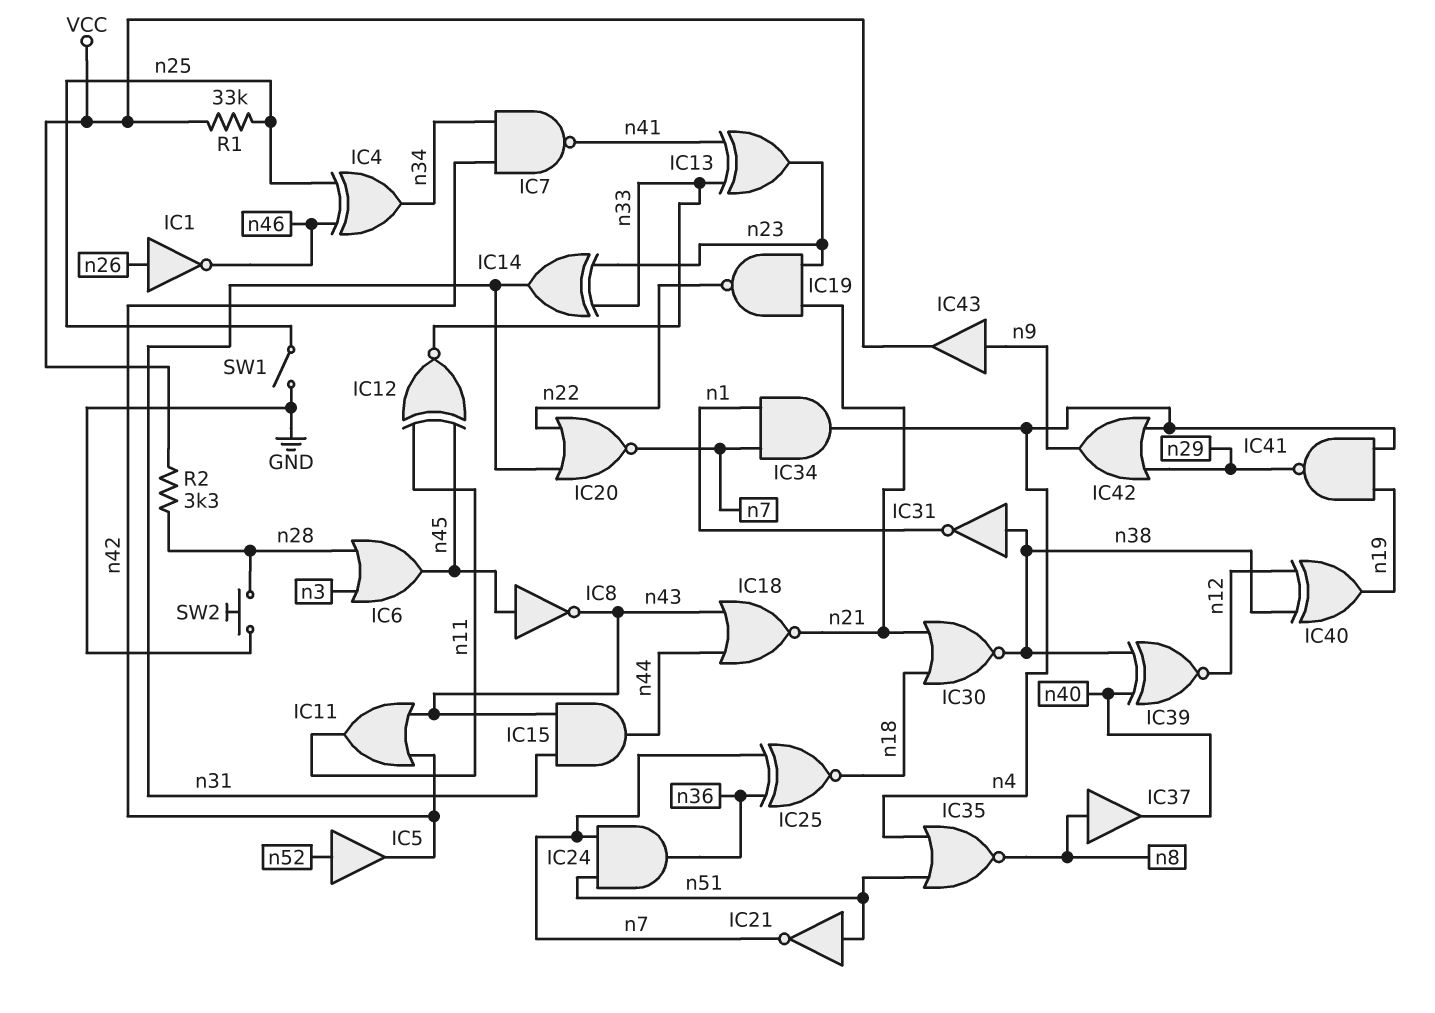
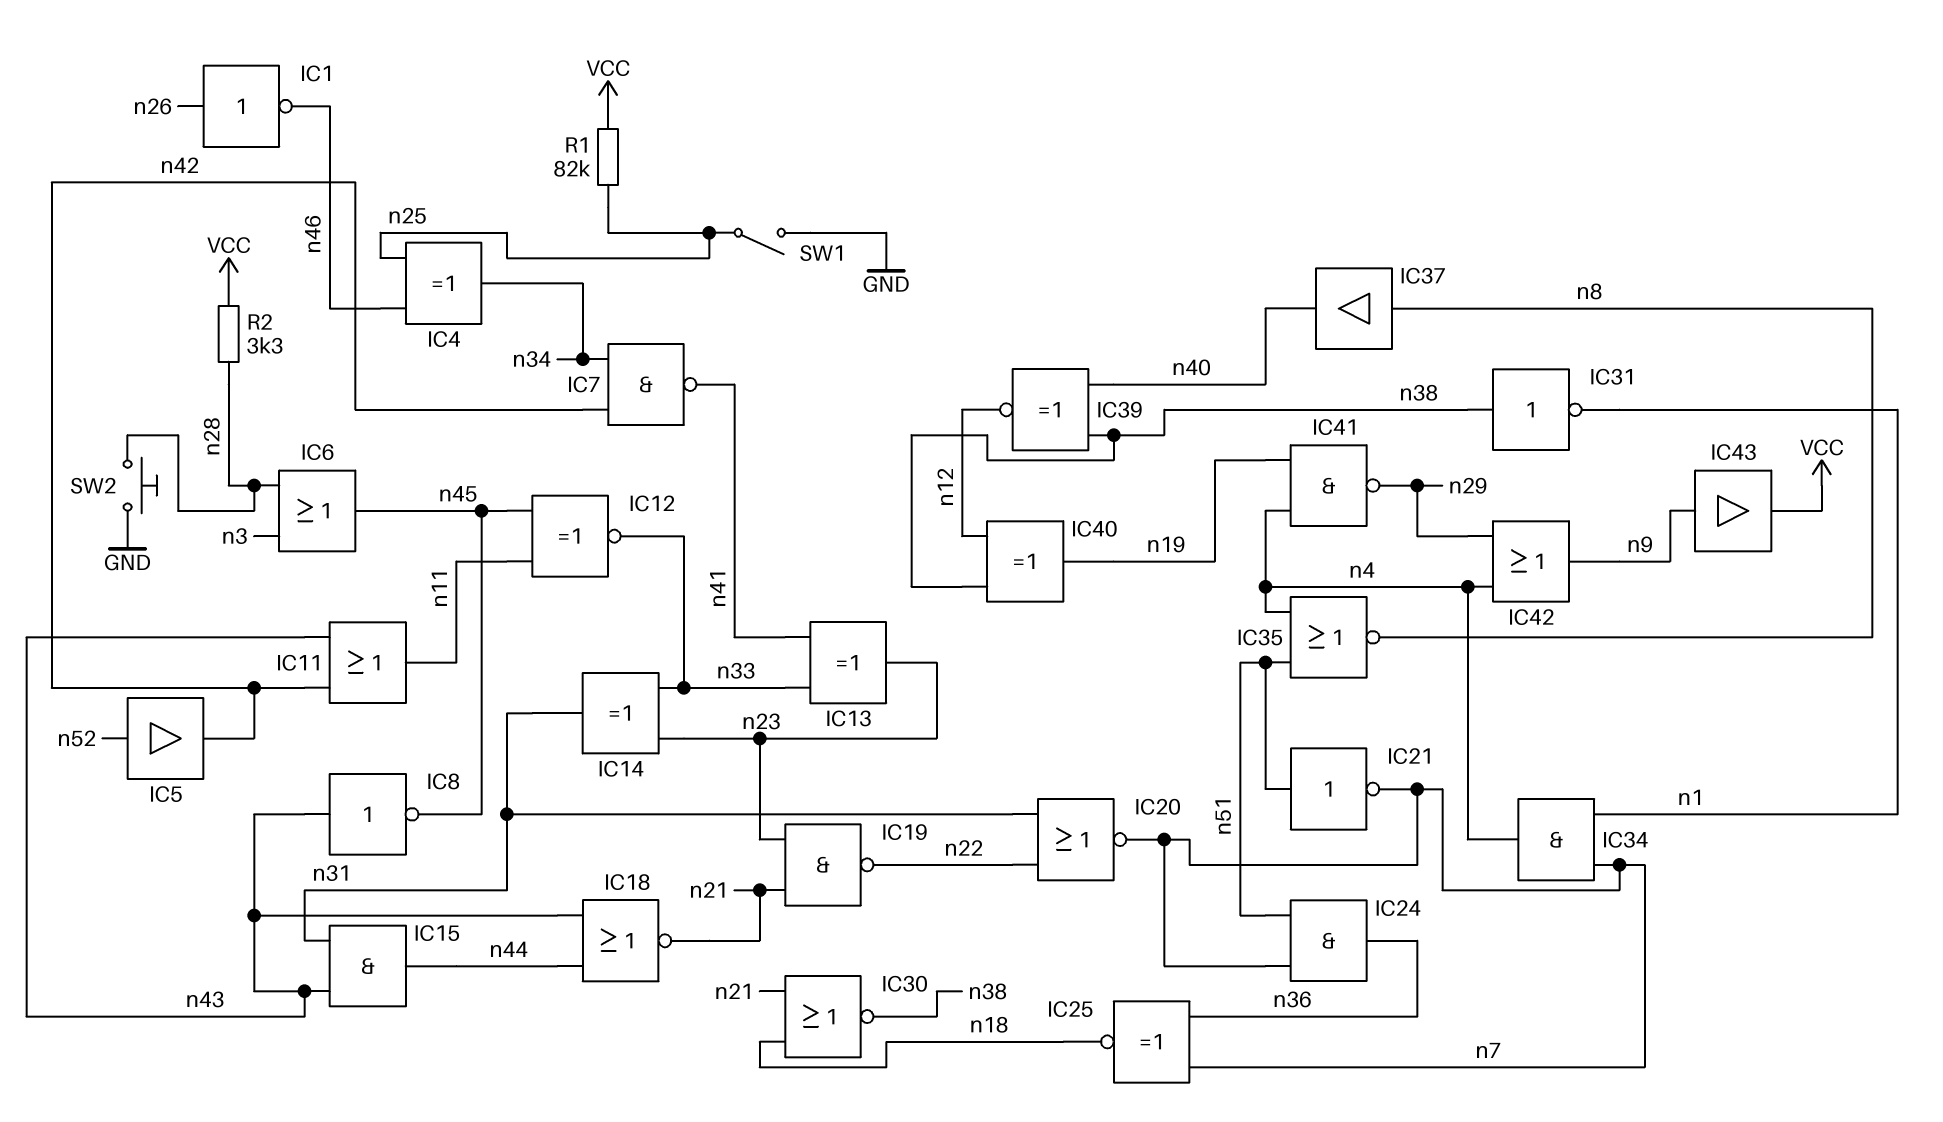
IC8: NOT (in n45, out n43) -> NOT (in n43, out n45)
R1: 33k (VCC, n25) -> 82k (VCC, n25)

